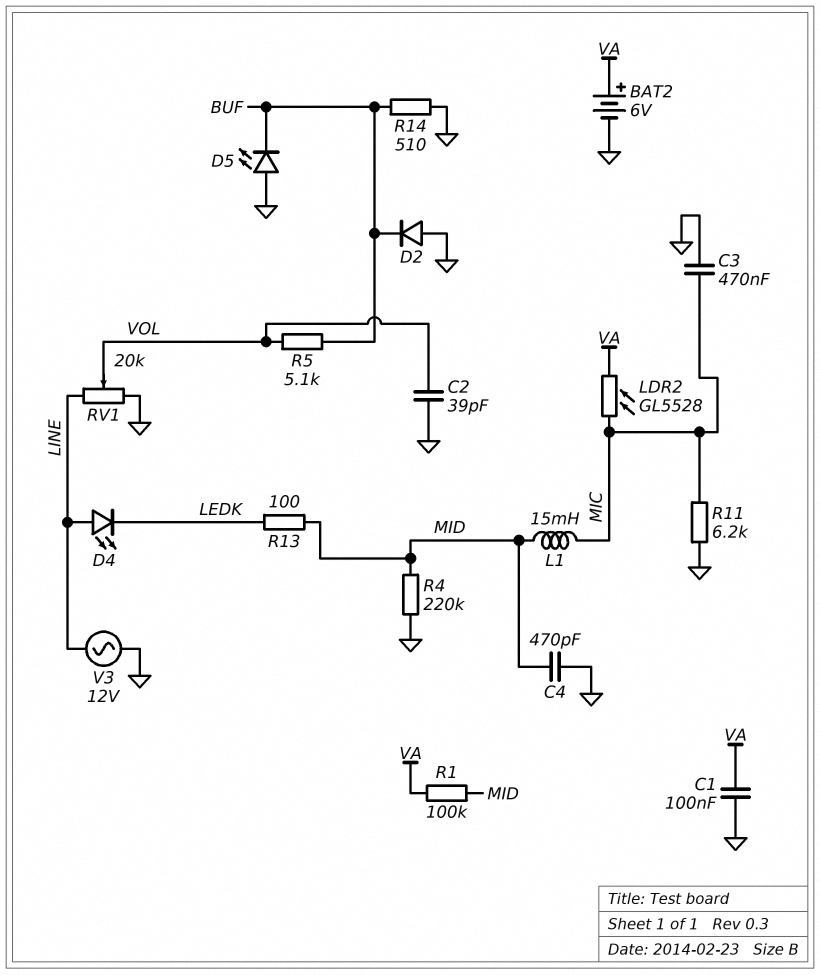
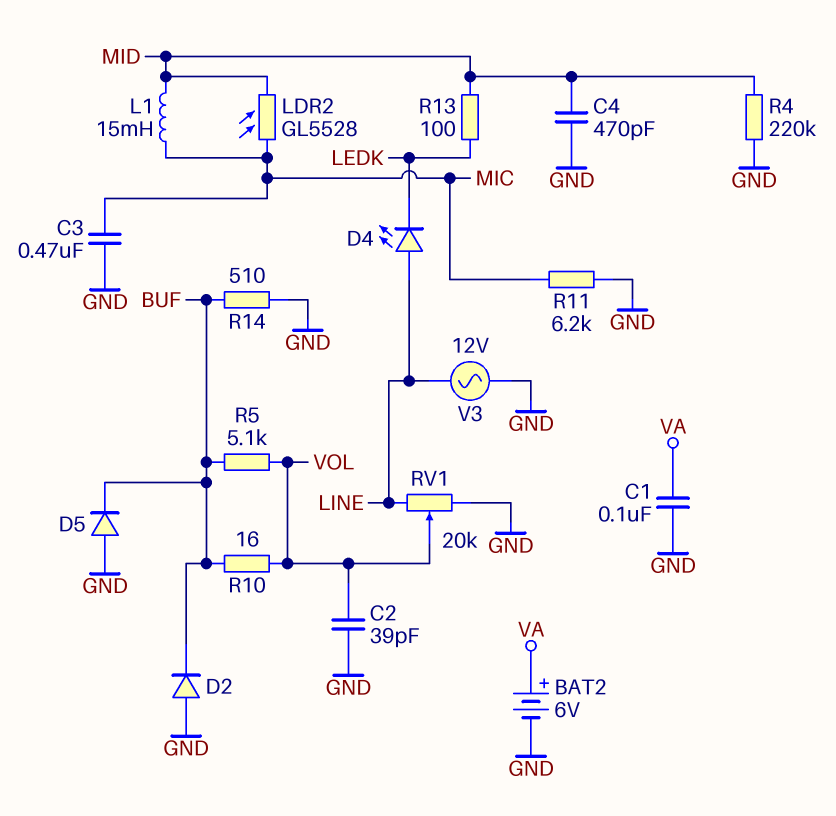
D5: LED (A GND, K BUF) -> diode (A GND, K BUF)
LDR2: GL5528 (MIC, VA) -> GL5528 (MIC, MID)
R1: 100k (MID, VA) -> none
R10: none -> 16 (BUF, VOL)

